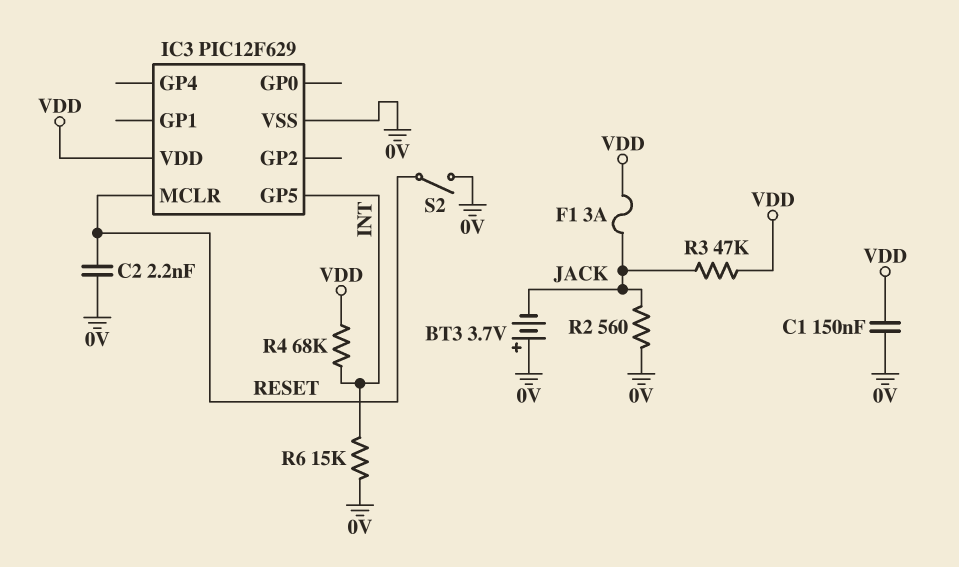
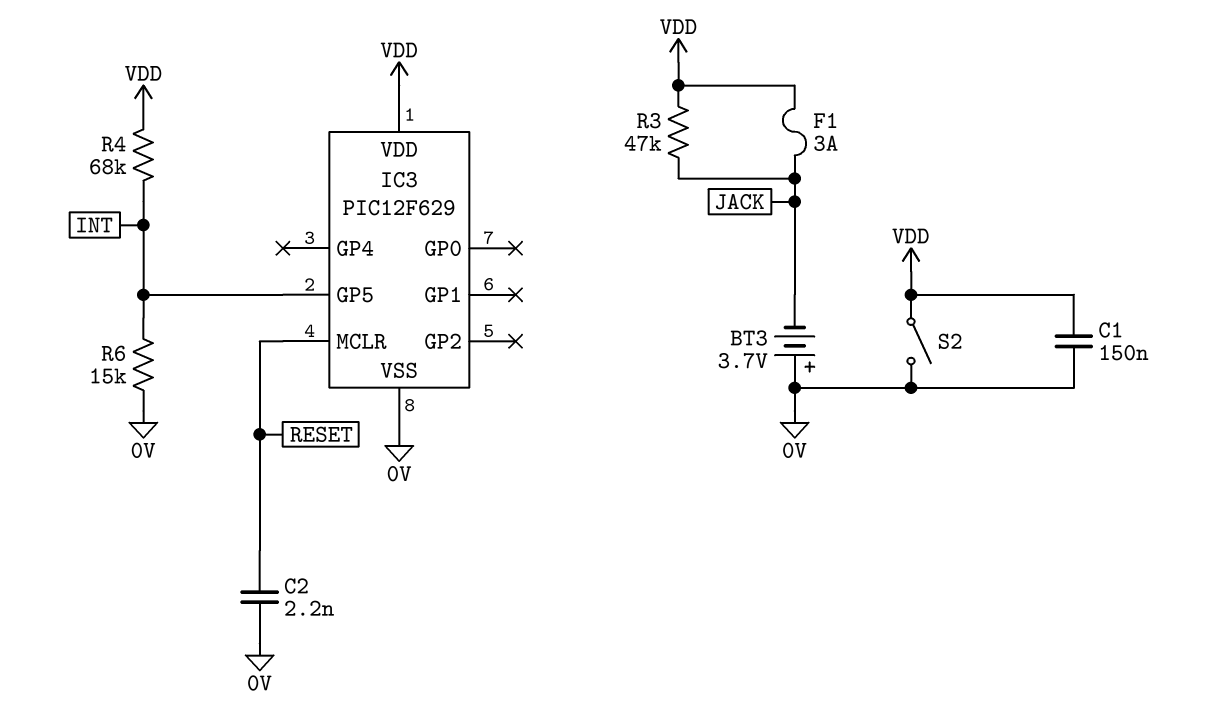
R2: 560 (0V, JACK) -> none
S2: switch (0V, RESET) -> switch (0V, VDD)

